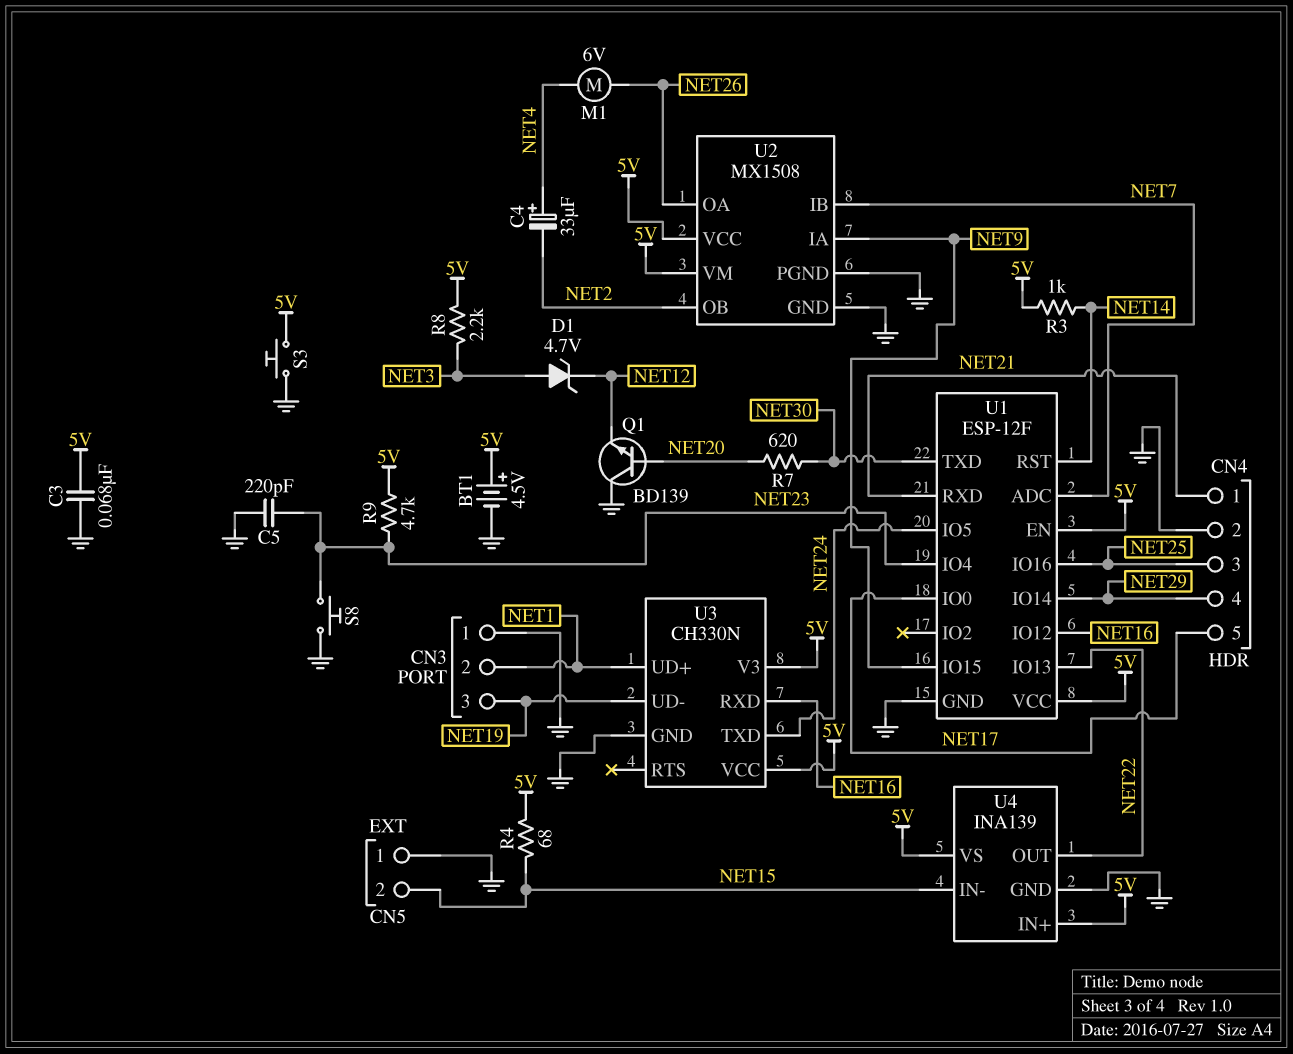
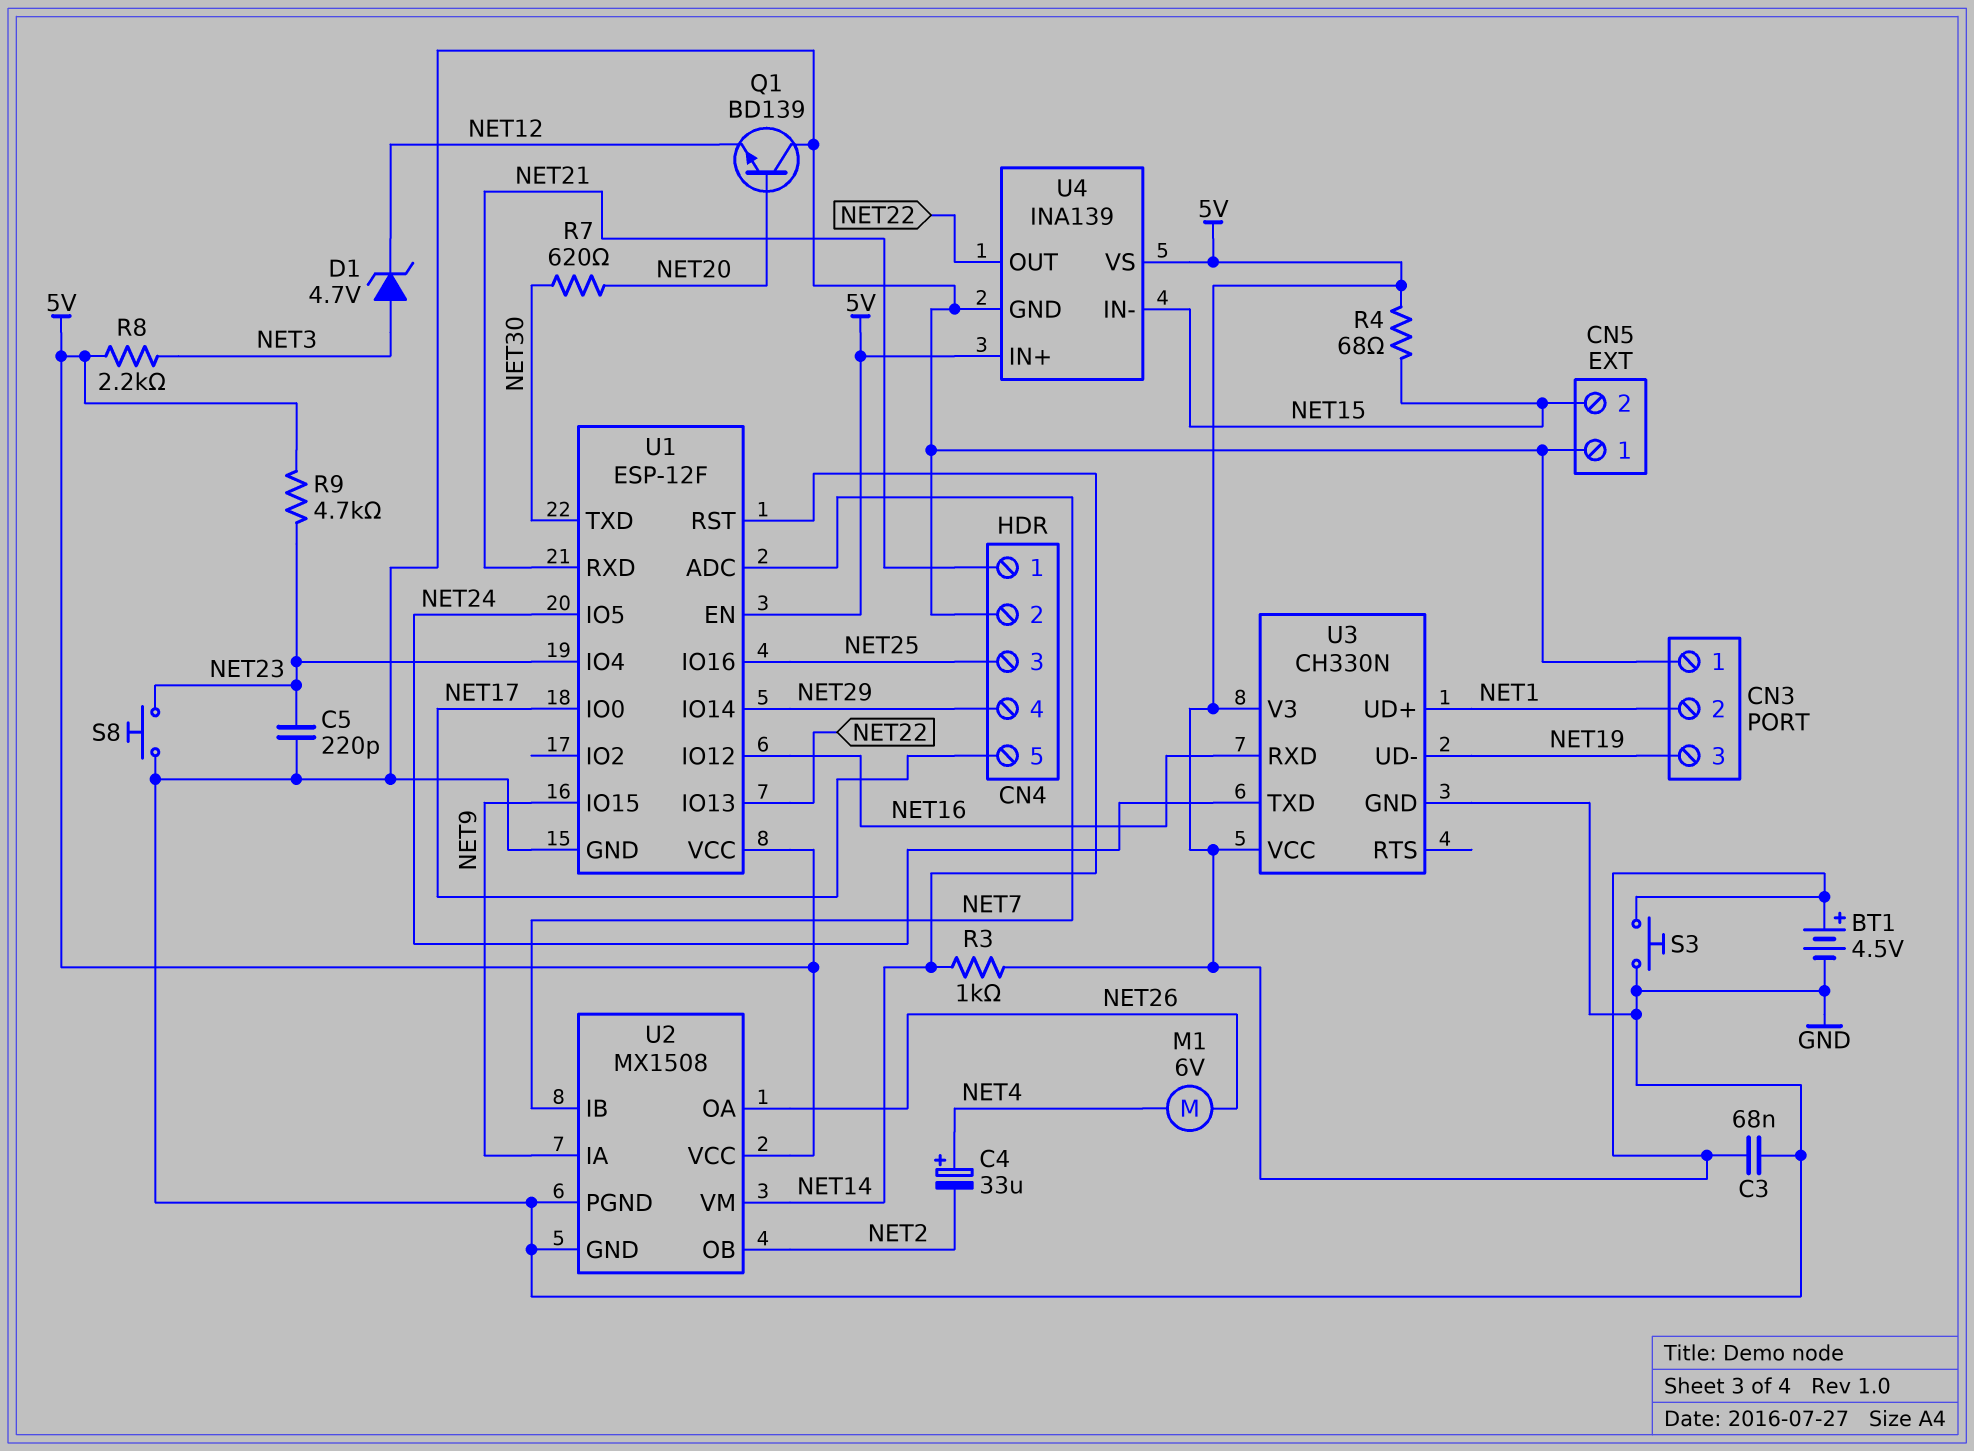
U2 pin VM: 5V -> NET14

